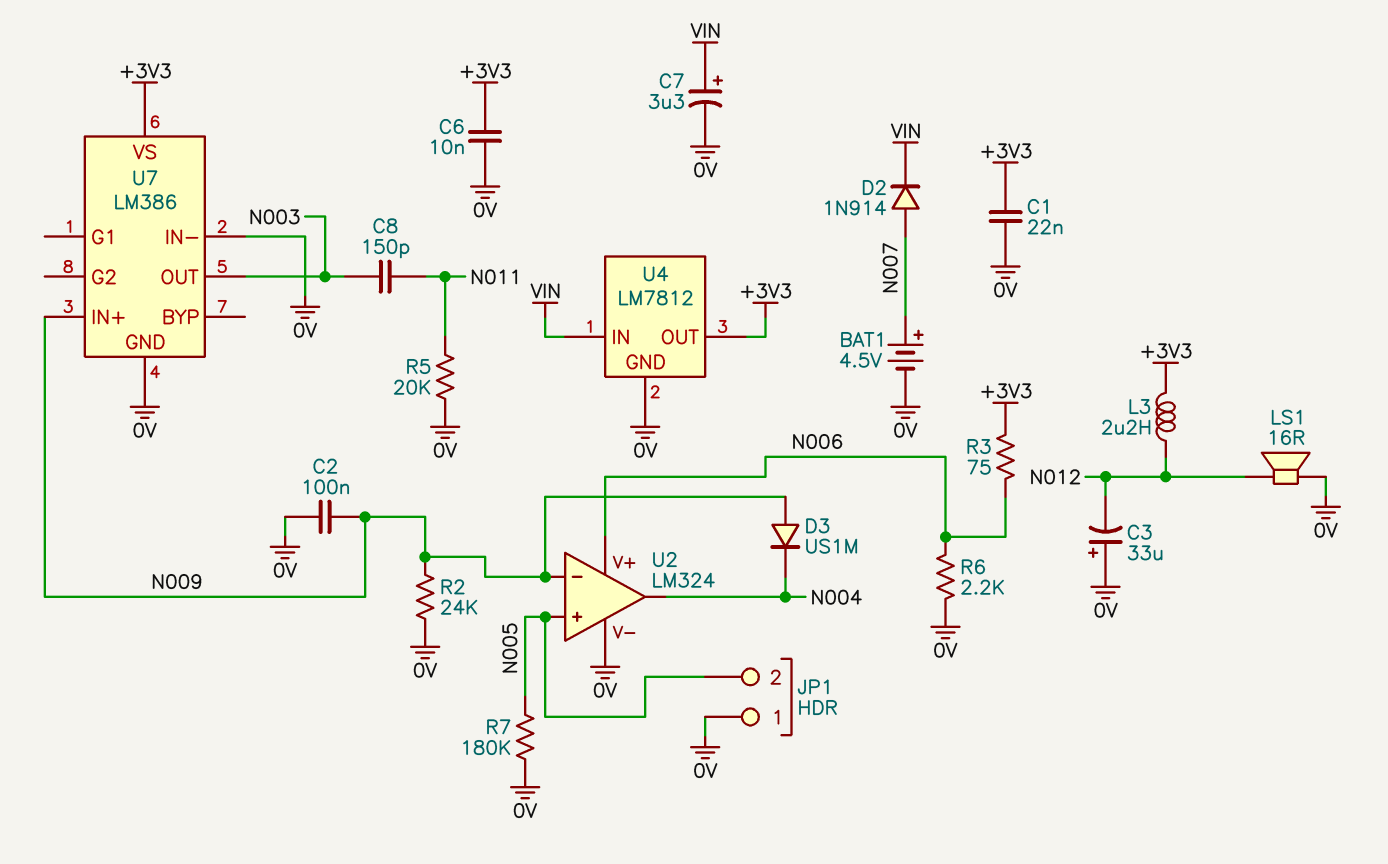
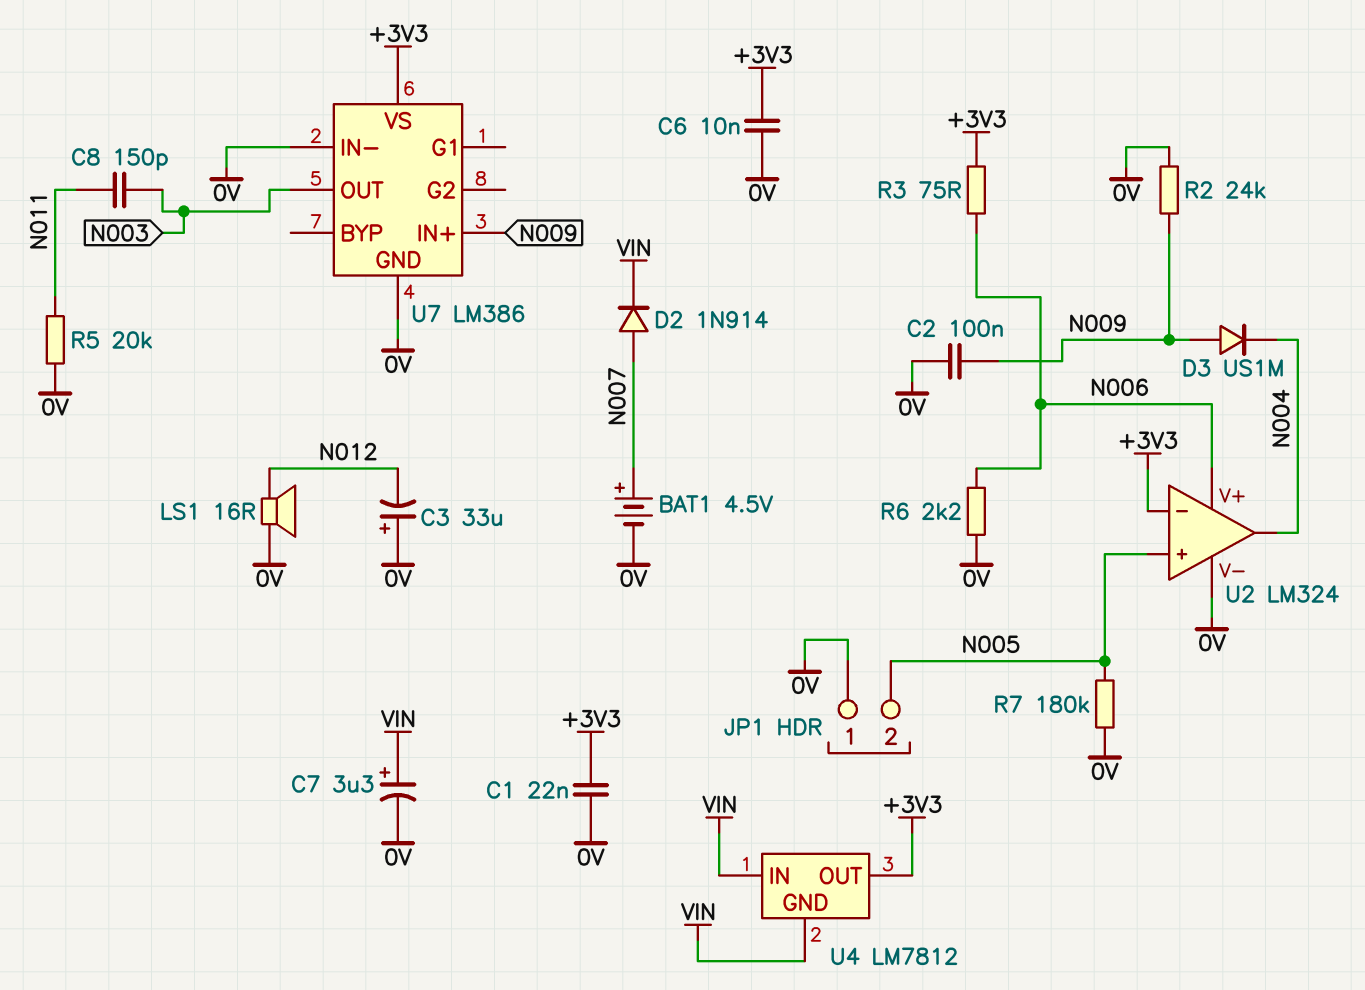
L3: 2.2uH (+3V3, N012) -> none
U2 pin in-: N009 -> +3V3
U4 pin GND: 0V -> VIN

